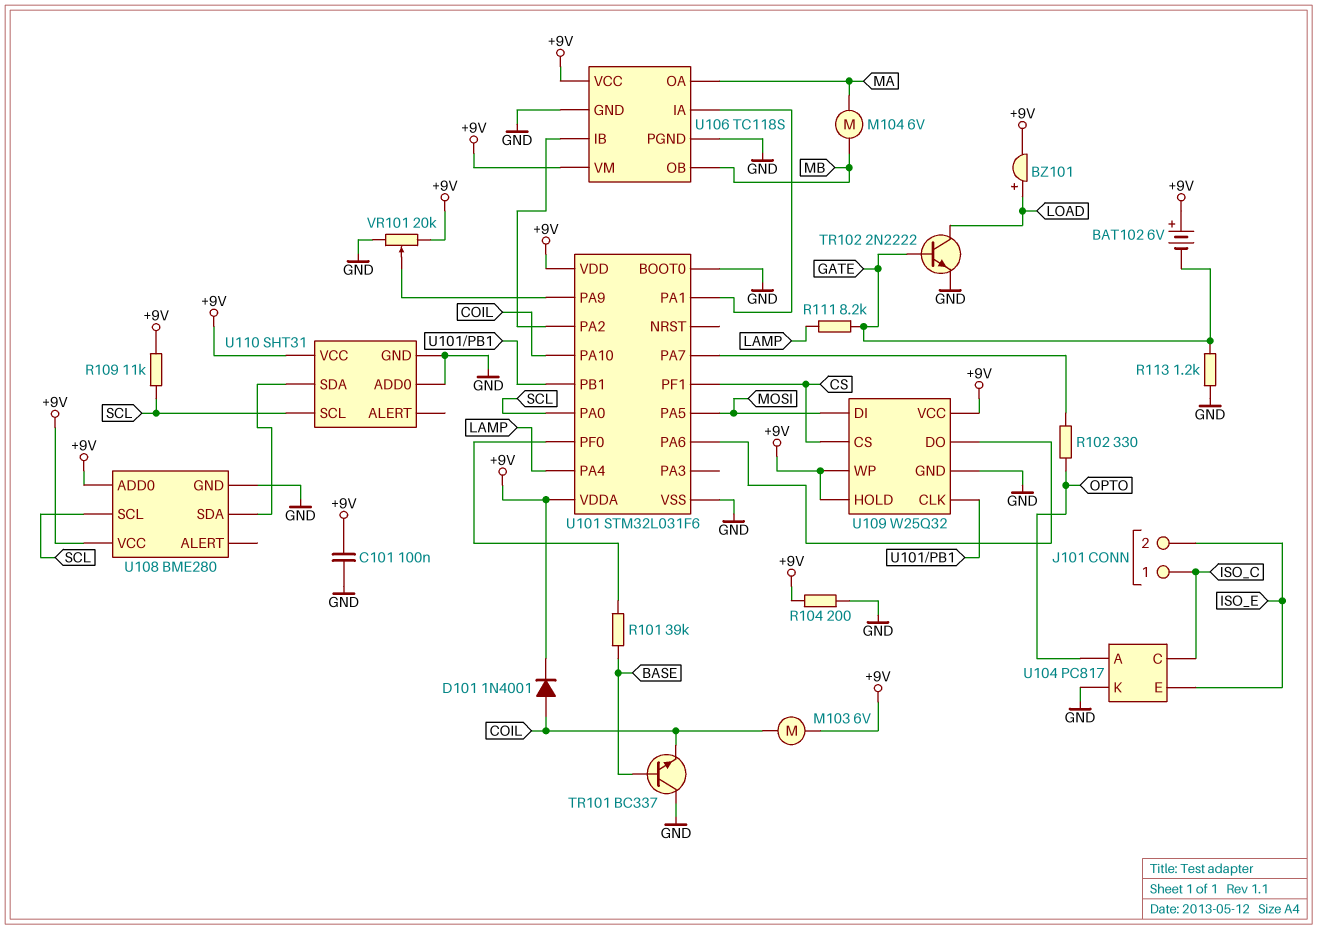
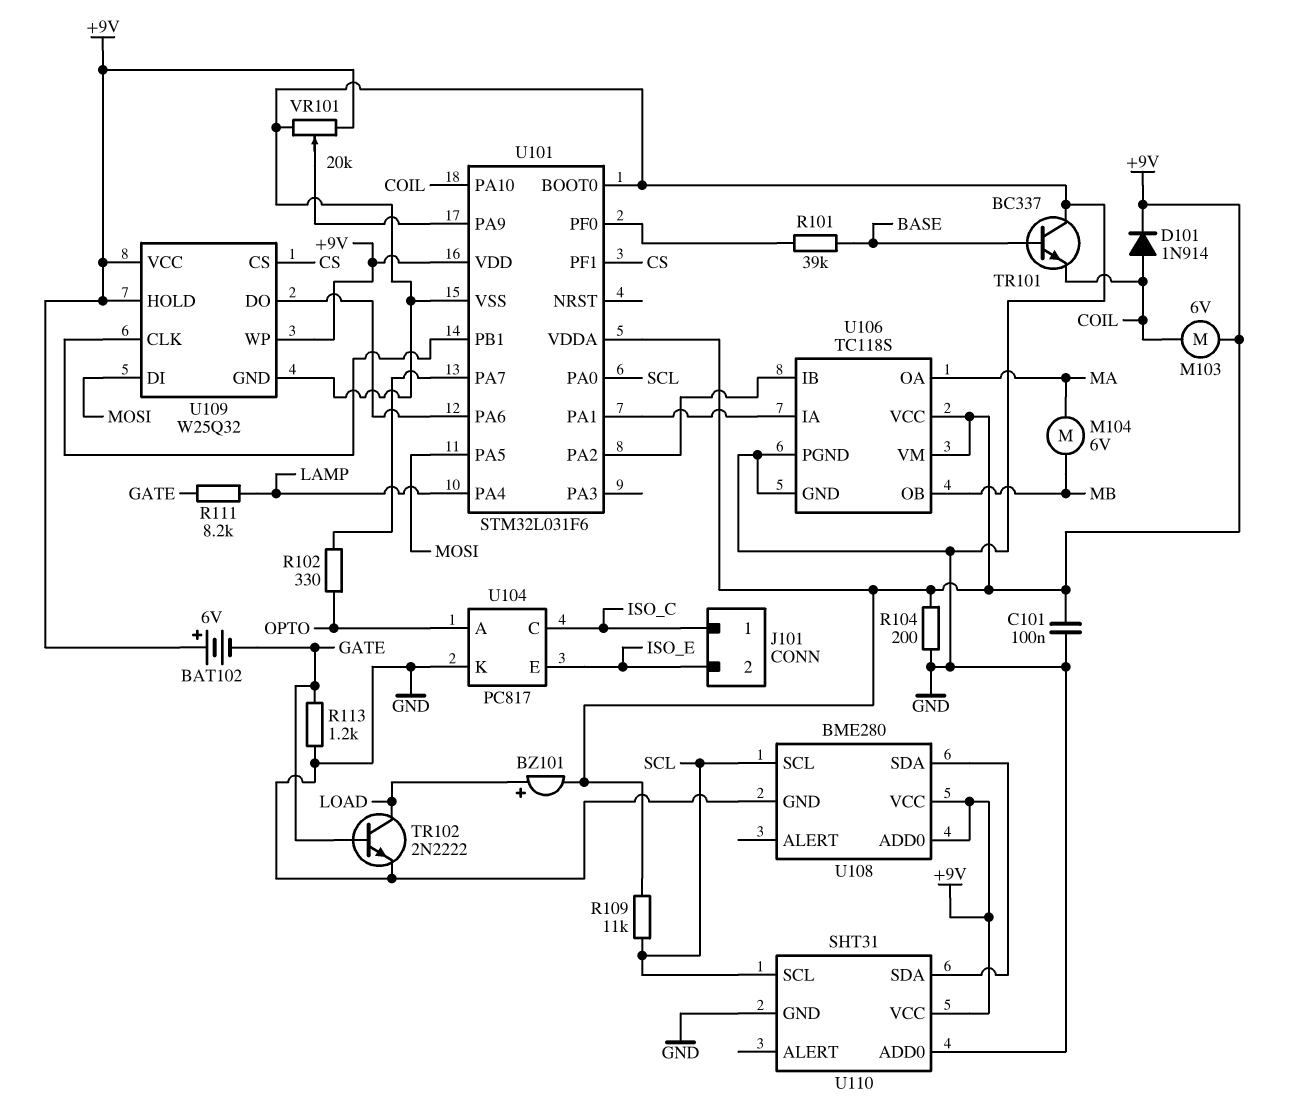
D101: diode 1N4001 (A COIL, K +9V) -> diode 1N914 (A COIL, K +9V)

